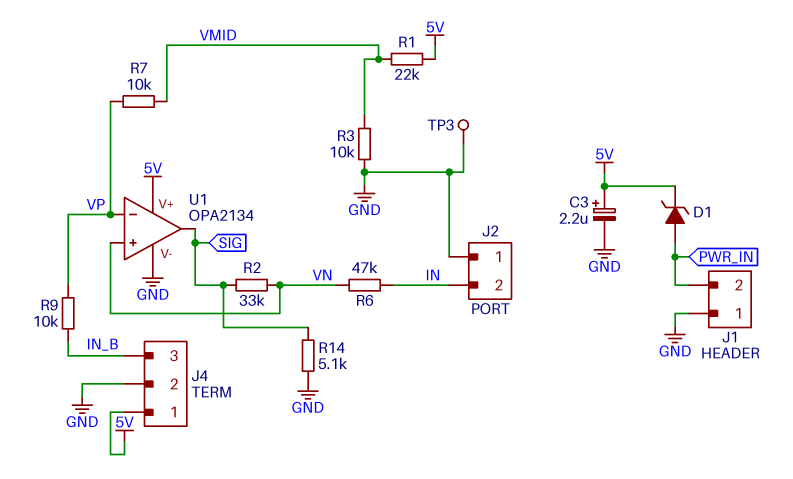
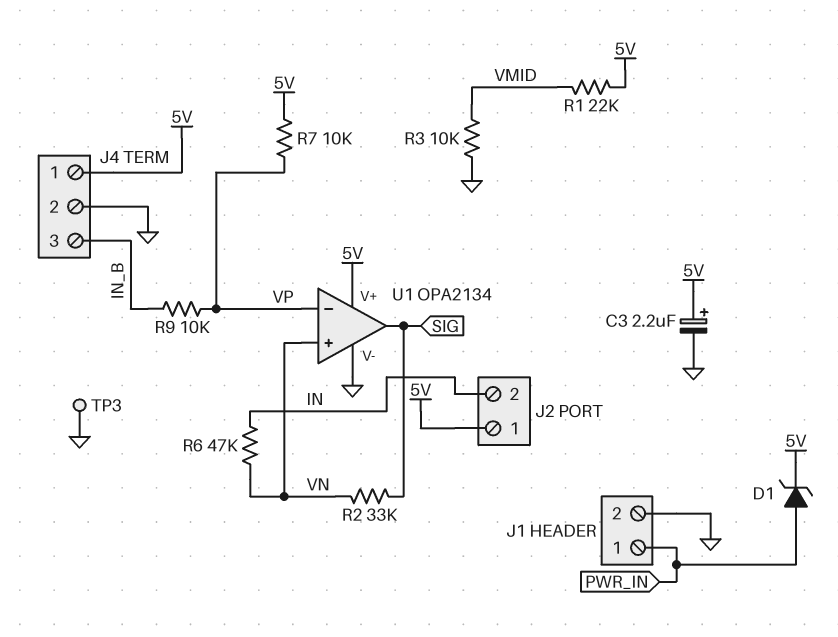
J1 pin 1: GND -> PWR_IN
J1 pin 2: PWR_IN -> GND
J2 pin 1: GND -> 5V
R7: 10k (VMID, VP) -> 10k (5V, VP)
R14: 5.1k (GND, SIG) -> none

